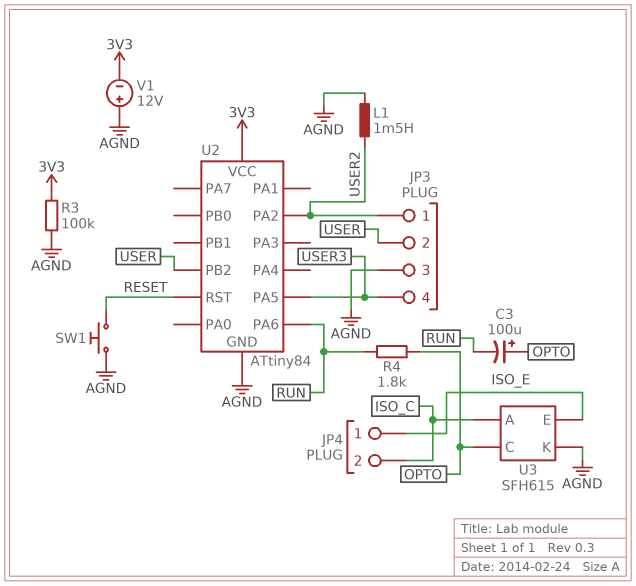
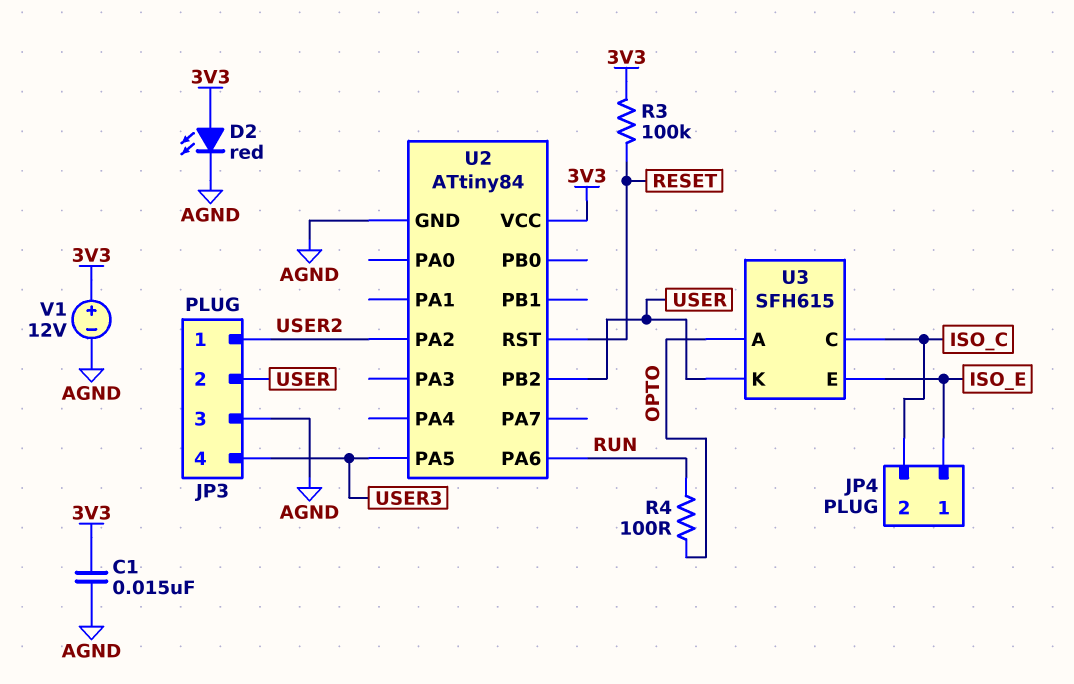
C1: none -> 15nF (3V3, AGND)
C3: 100uF (plus OPTO, minus RUN) -> none
D2: none -> LED red (A 3V3, K AGND)
L1: 1.5mH (AGND, USER2) -> none
R3: 100k (3V3, AGND) -> 100k (3V3, RESET)
R4: 1.8k (OPTO, RUN) -> 100 (OPTO, RUN)
SW1: button (AGND, RESET) -> none
U3 pin A: ISO_C -> OPTO
U3 pin C: OPTO -> ISO_C
U3 pin K: AGND -> USER
V1: 12V (plus AGND, minus 3V3) -> 12V (plus 3V3, minus AGND)

